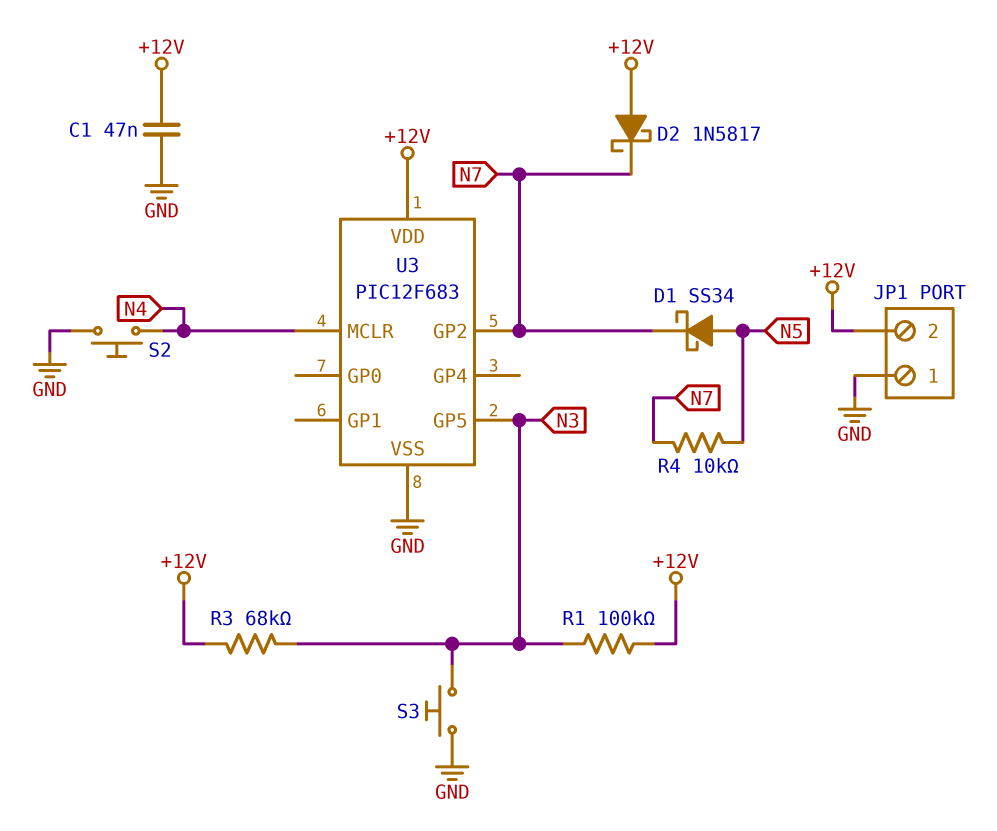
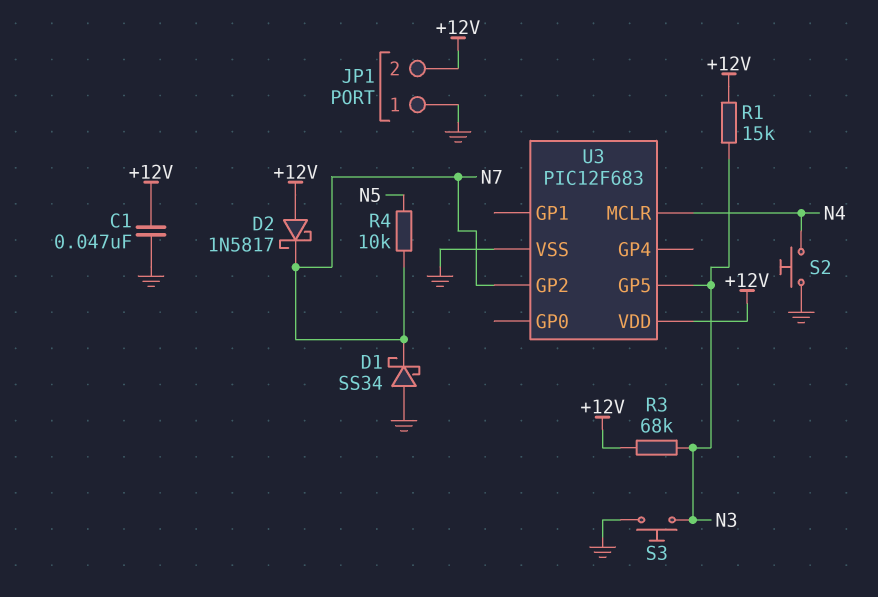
D1: schottky SS34 (A N5, K N7) -> schottky SS34 (A GND, K N7)
R1: 100k (+12V, N3) -> 15k (+12V, N3)

